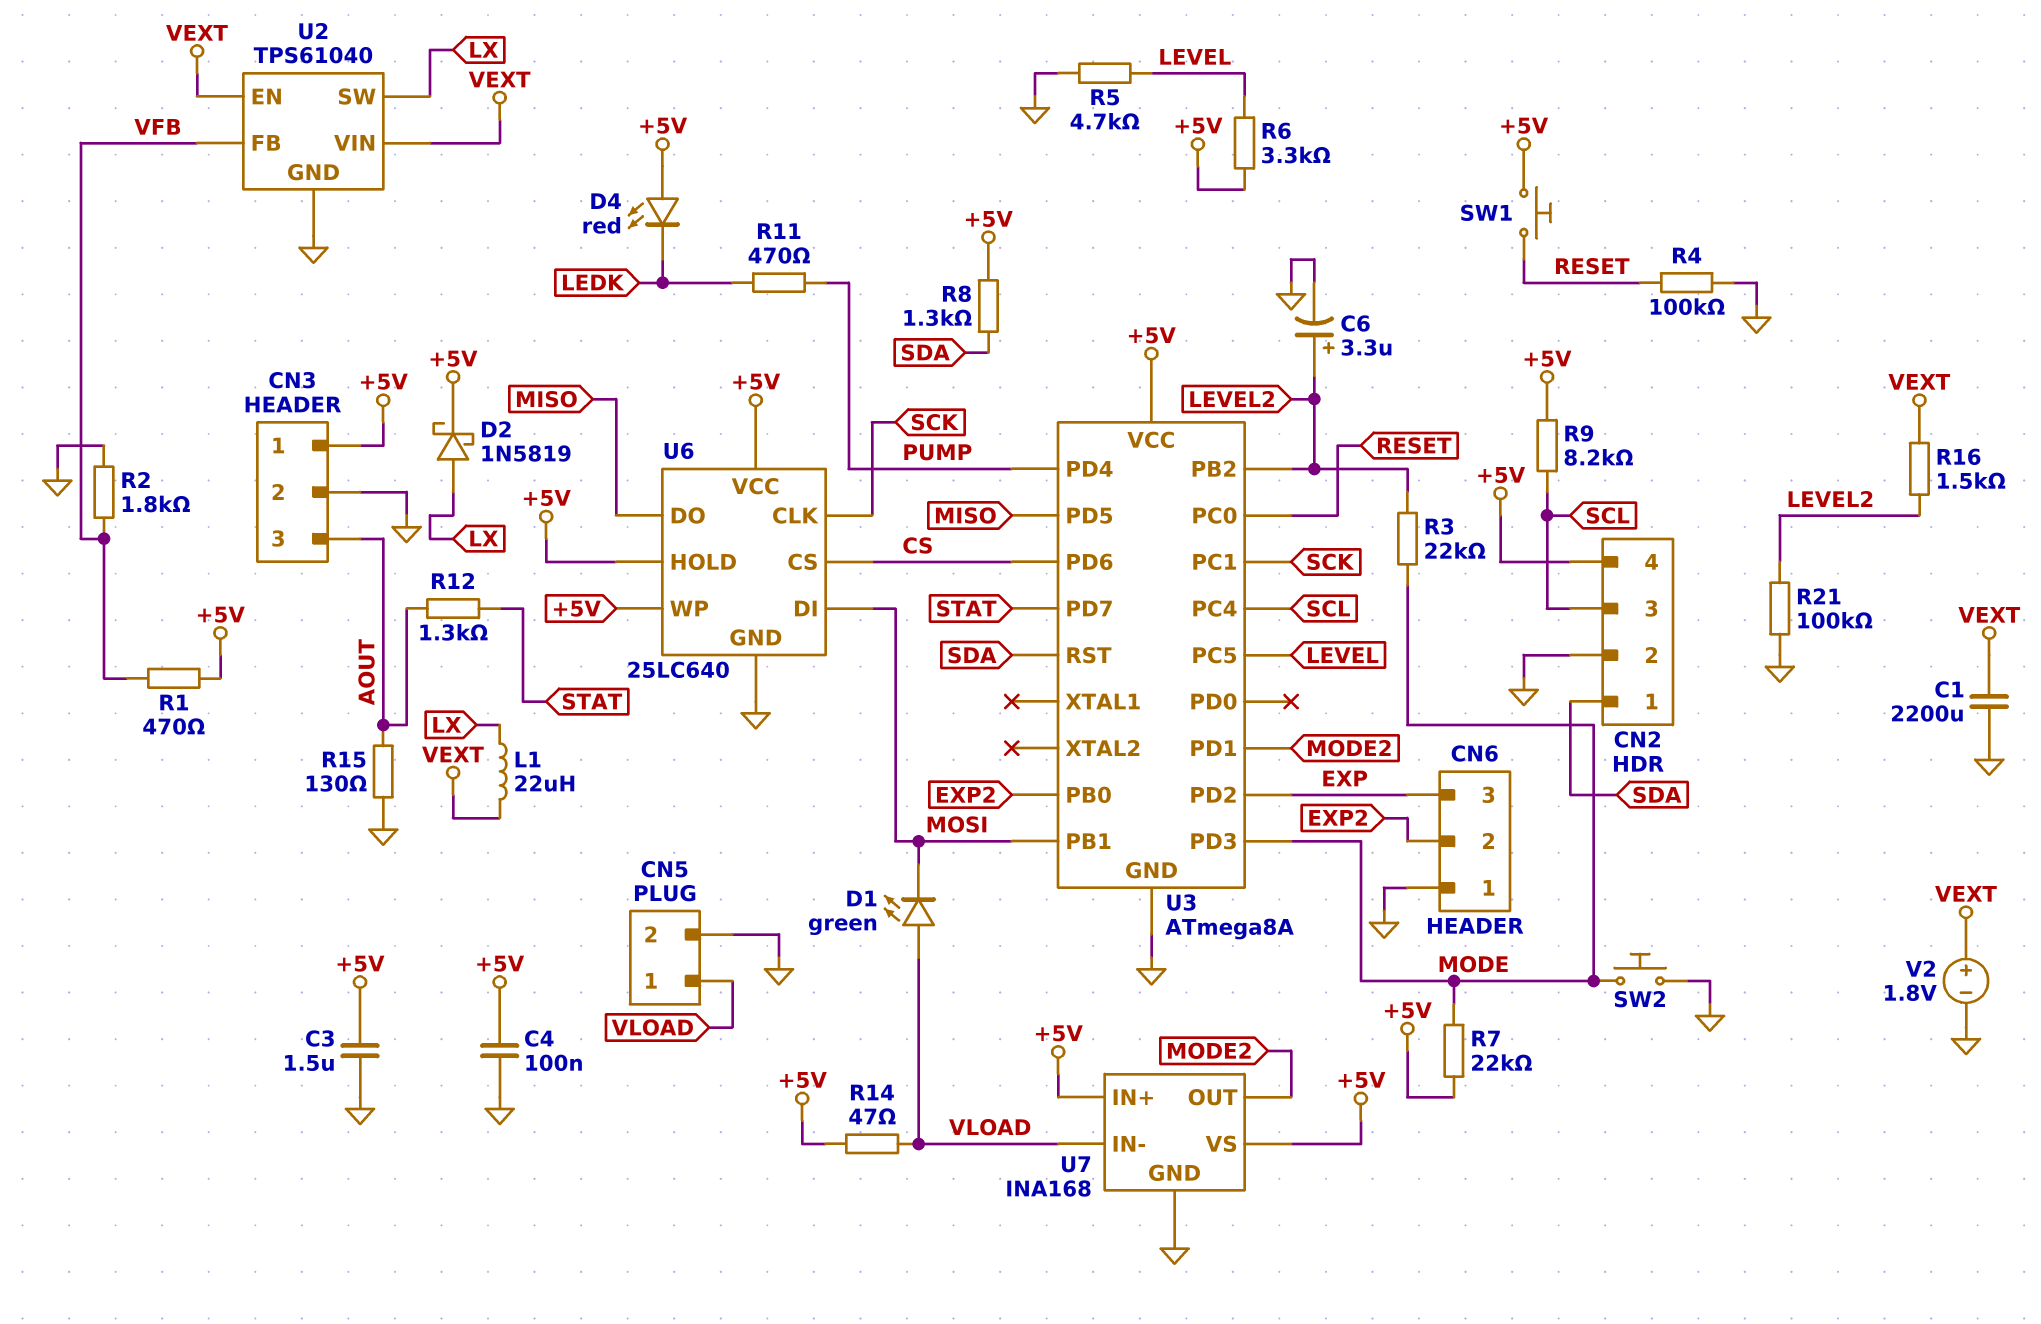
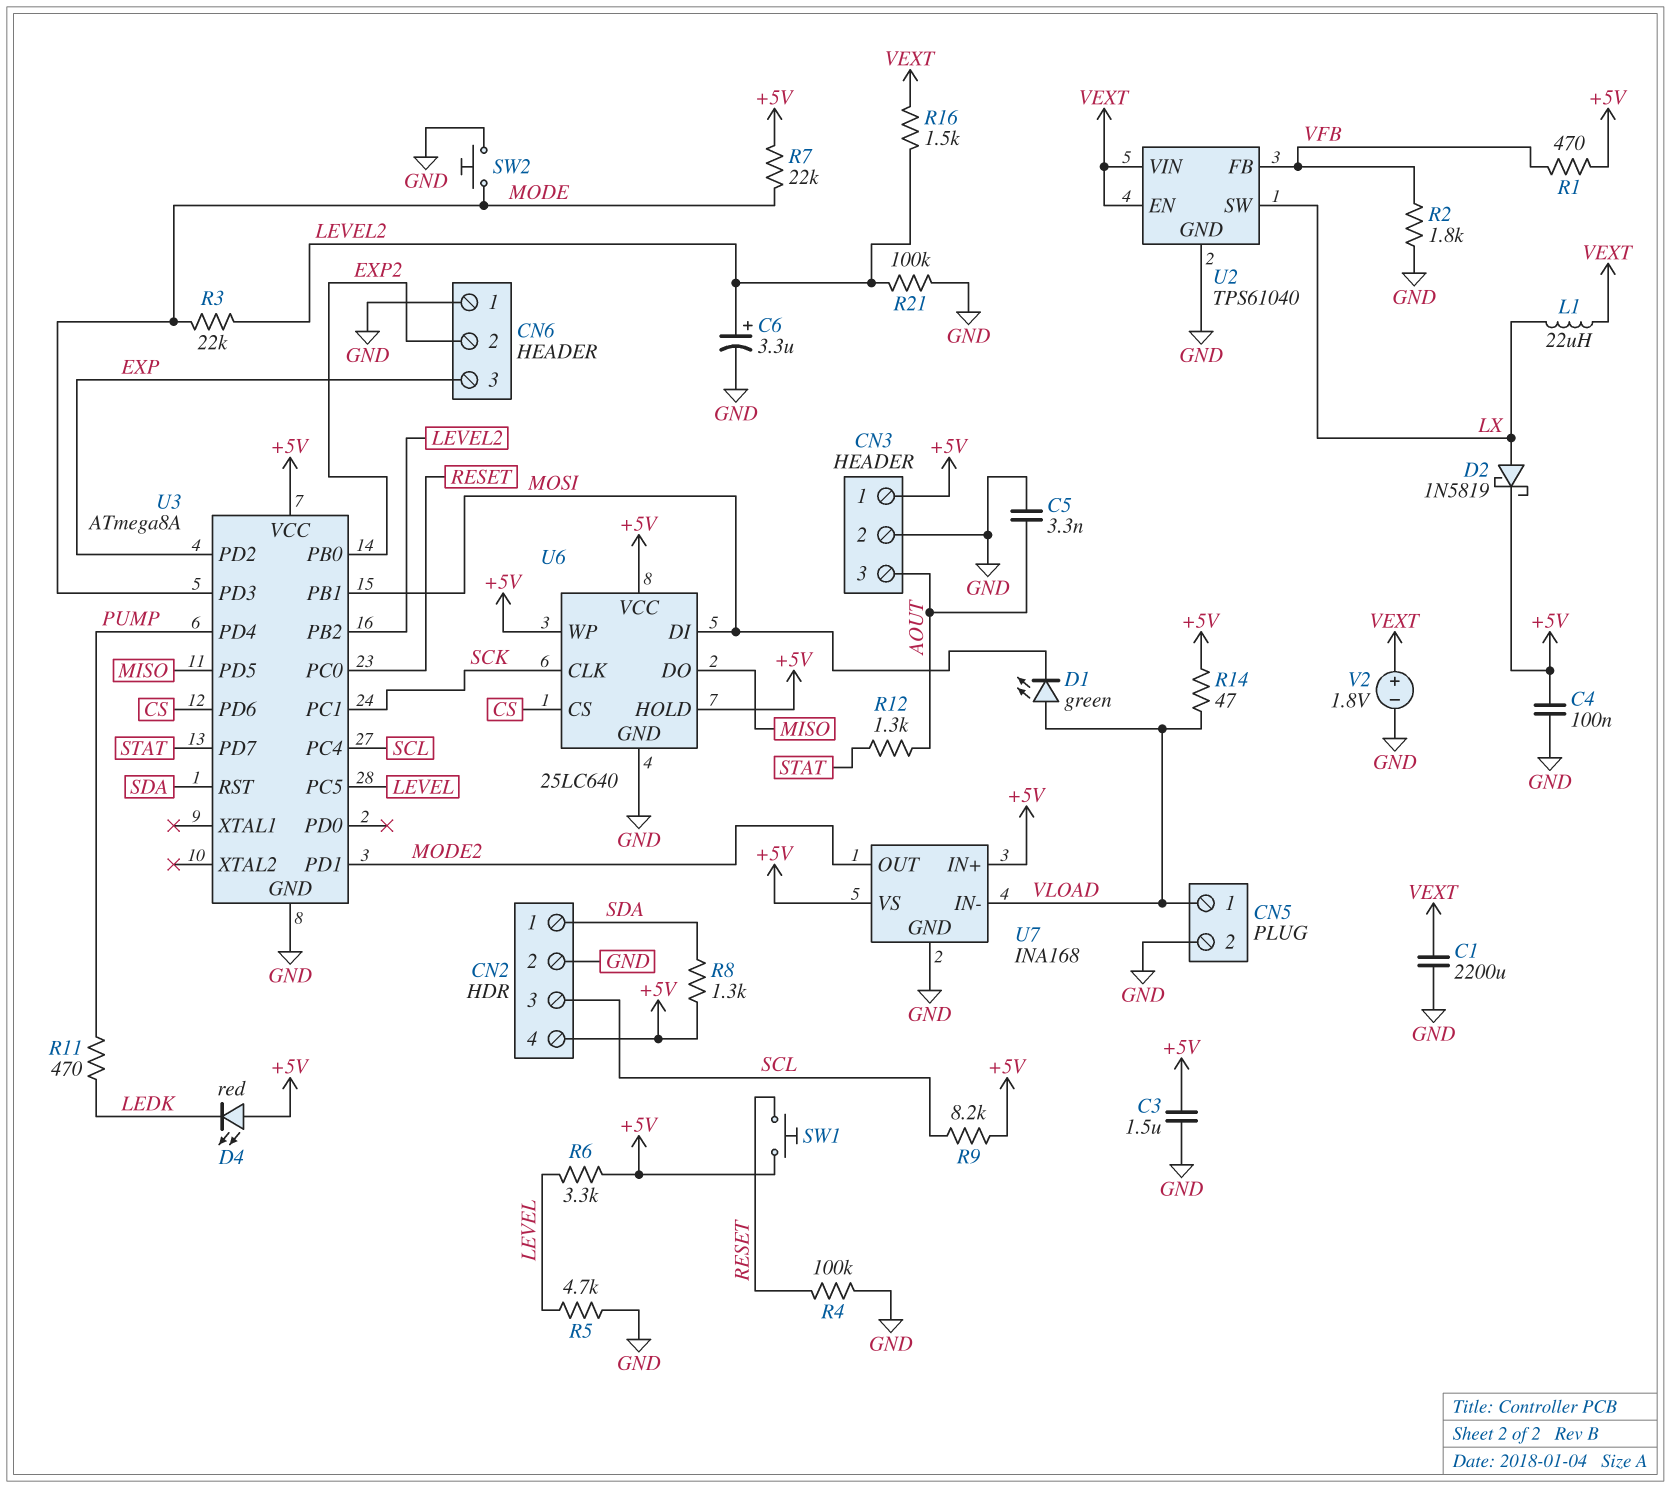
C5: none -> 3.3nF (AOUT, GND)
R15: 130 (AOUT, GND) -> none

